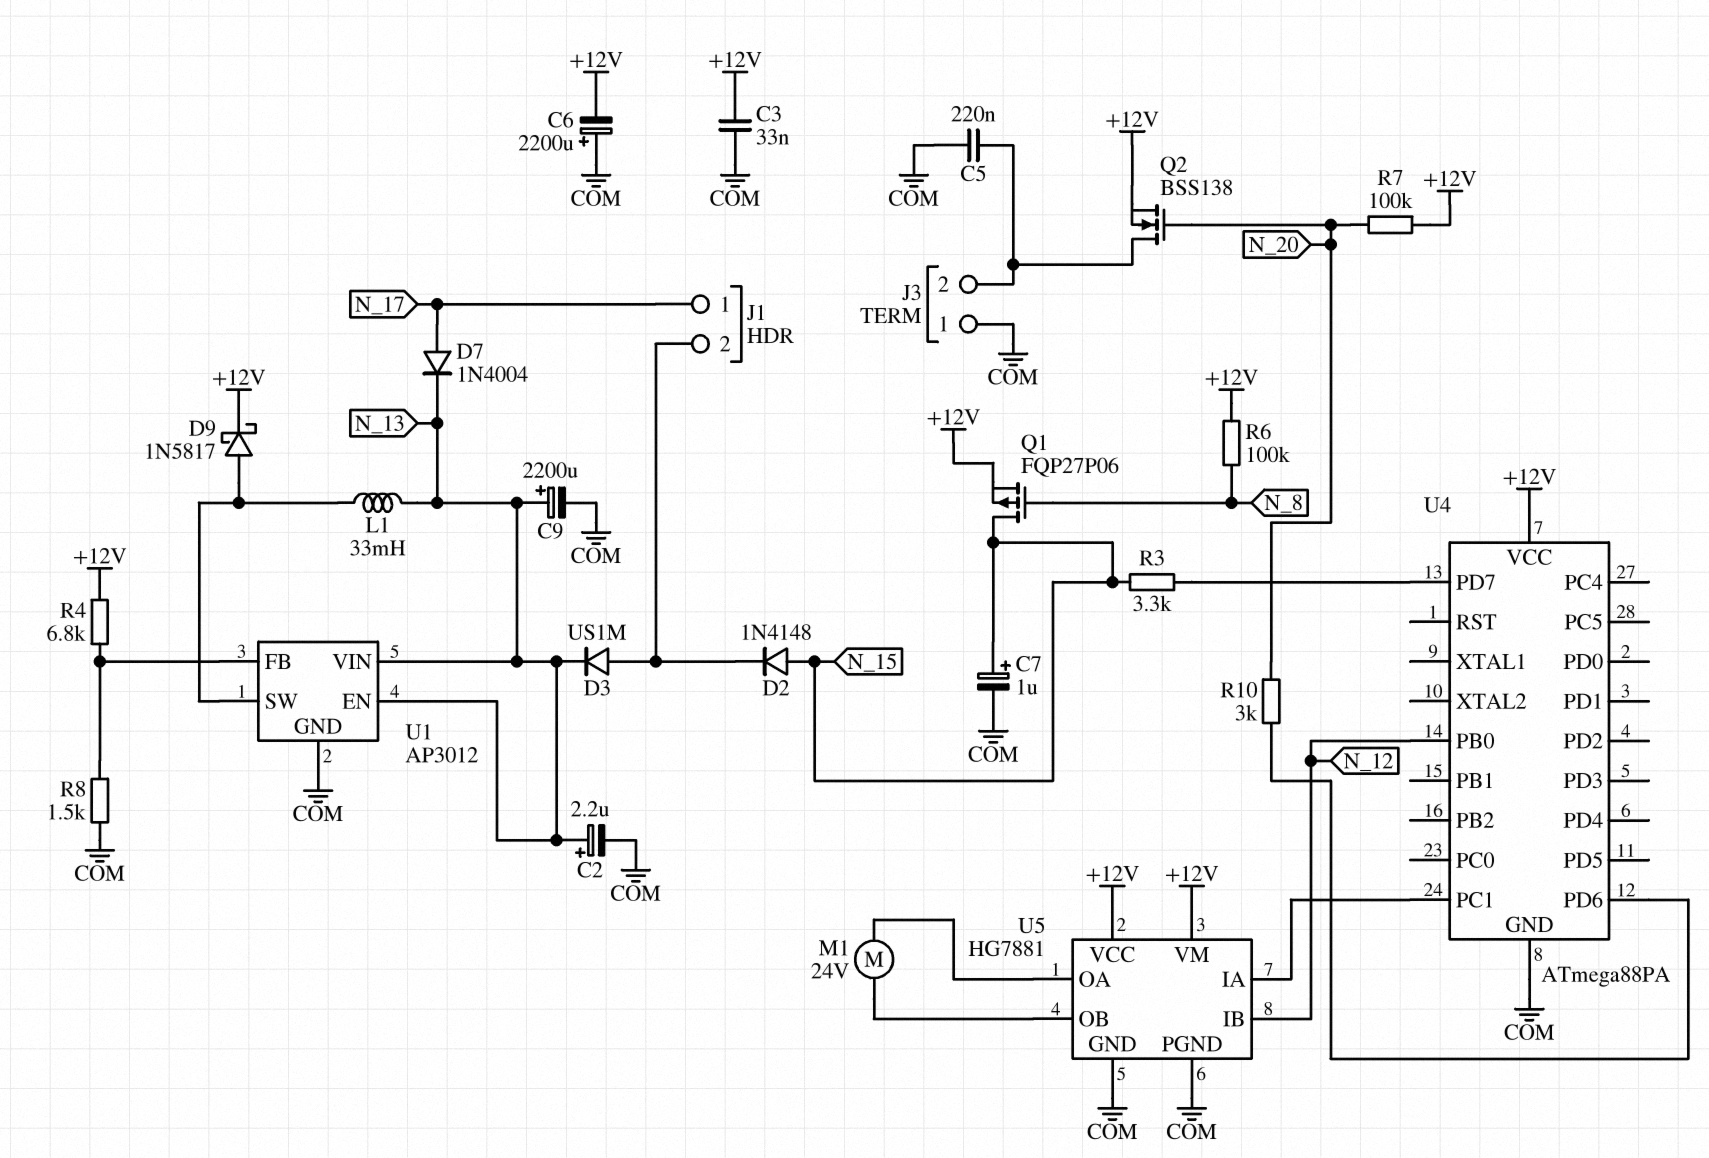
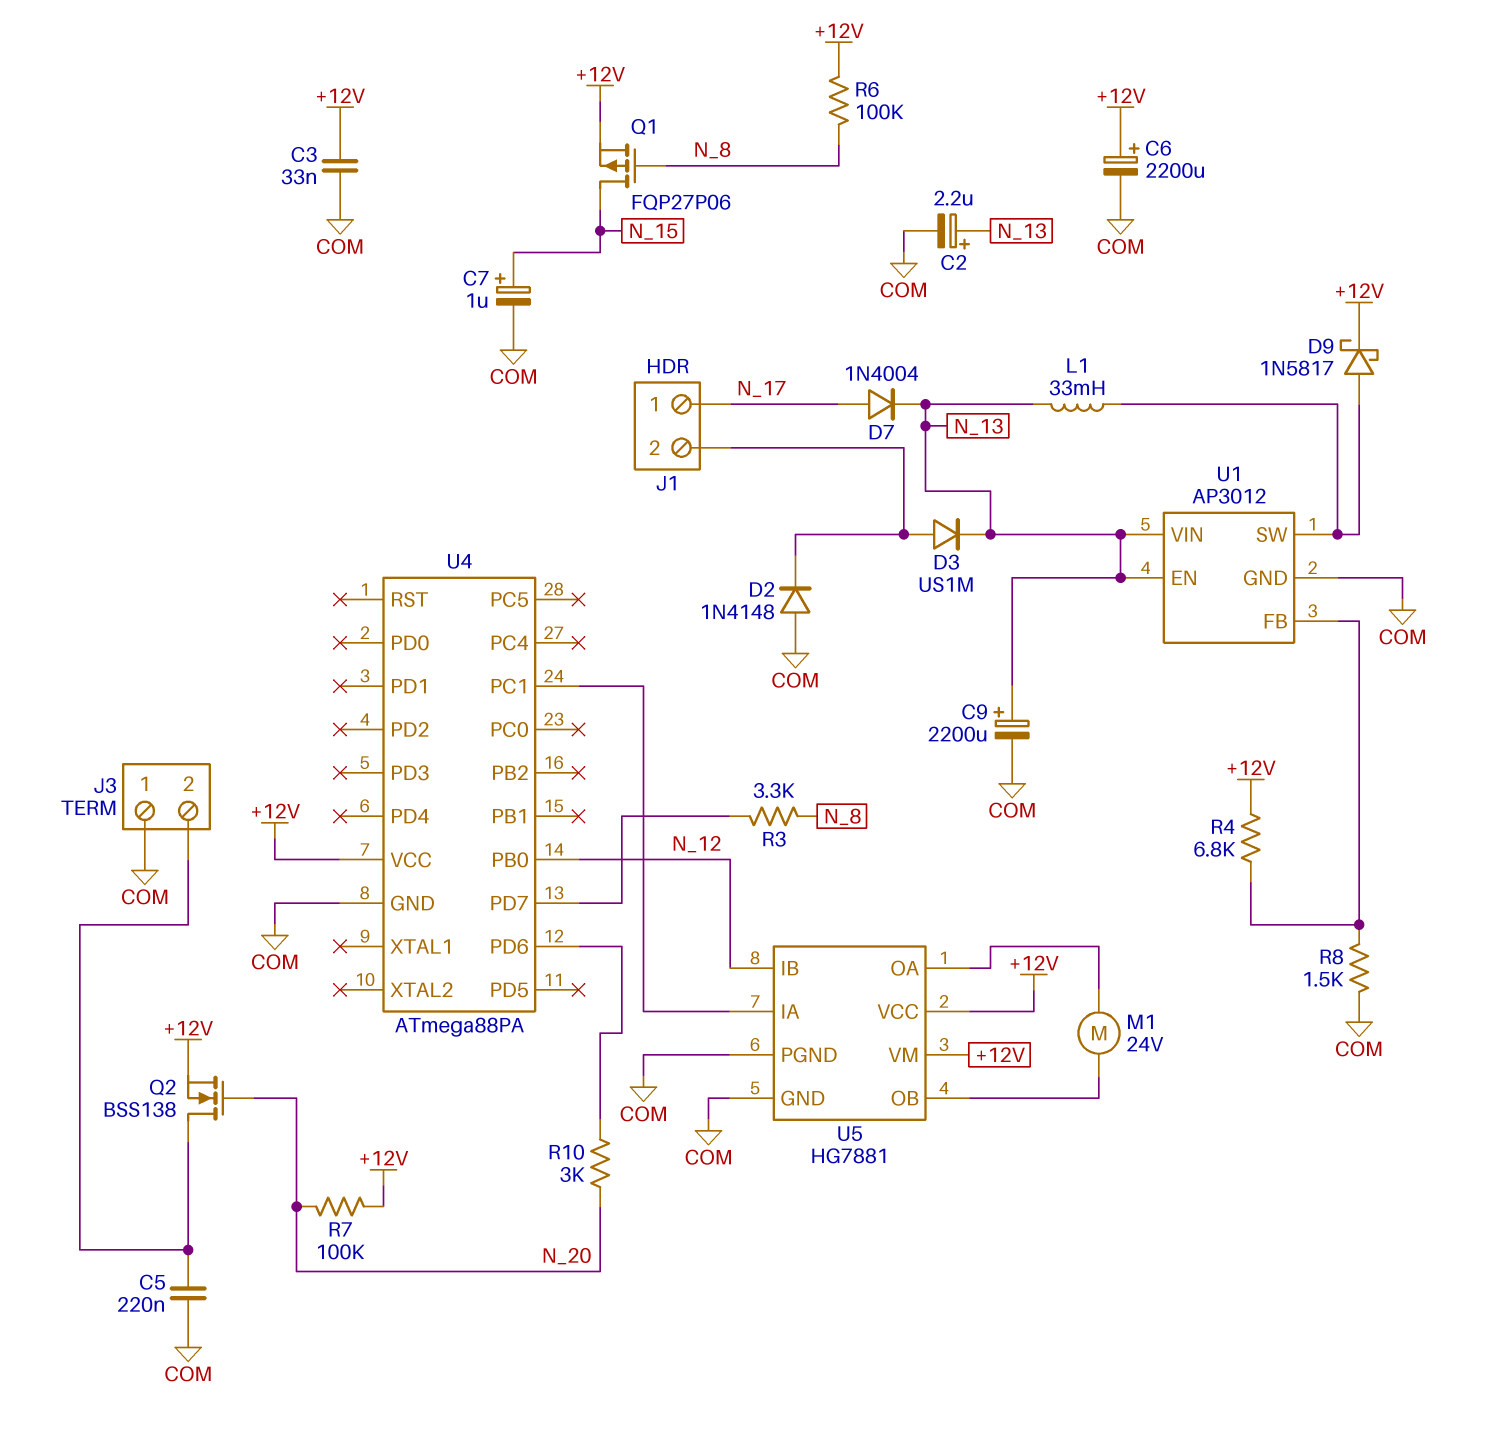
C6: 2200uF (plus COM, minus +12V) -> 2200uF (plus +12V, minus COM)
D2: diode 1N4148 (A N_15, K J1/2) -> diode 1N4148 (A COM, K J1/2)
R3: 3.3k (N_15, U4/PD7) -> 3.3k (N_8, U4/PD7)

